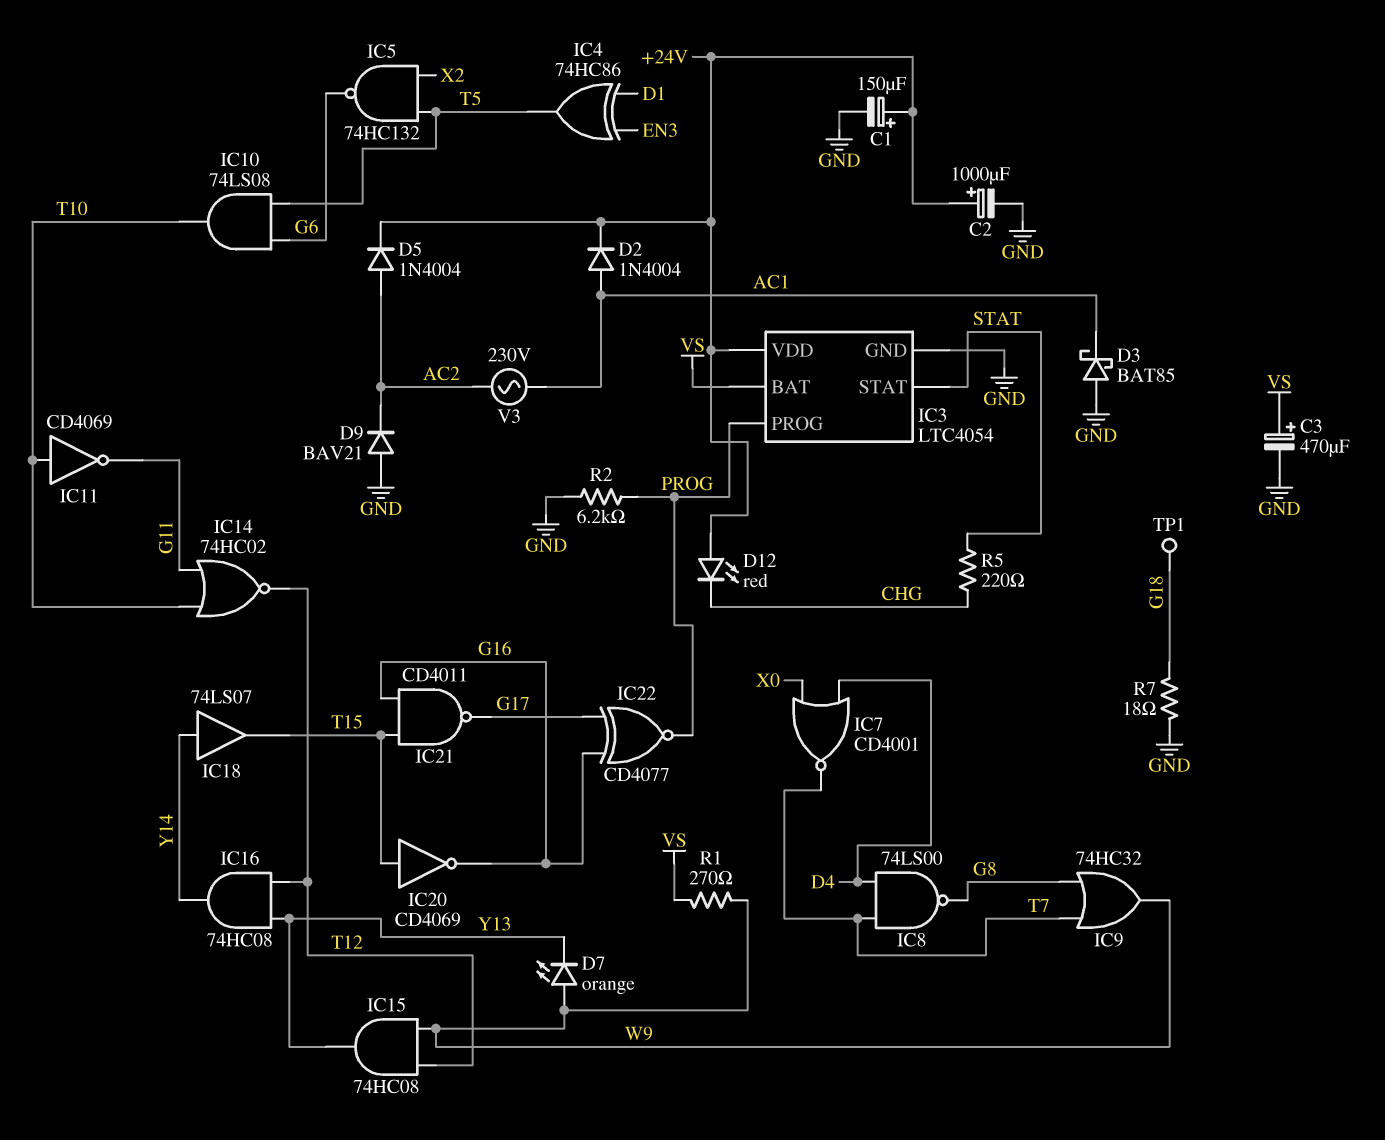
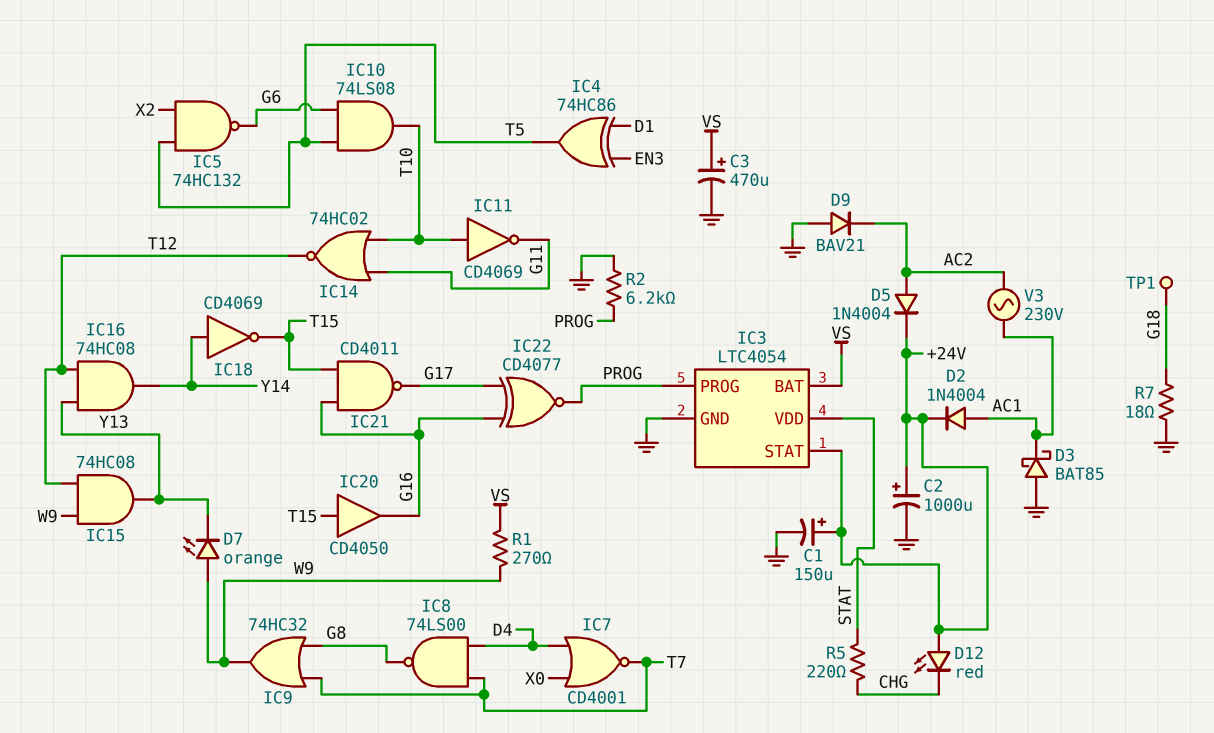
IC3 pin STAT: STAT -> +24V
IC3 pin VDD: +24V -> STAT
IC18: buffer 74LS07 (in Y14, out T15) -> NOT CD4069 (in Y14, out T15)
IC20: NOT CD4069 (in T15, out G16) -> buffer CD4050 (in T15, out G16)

